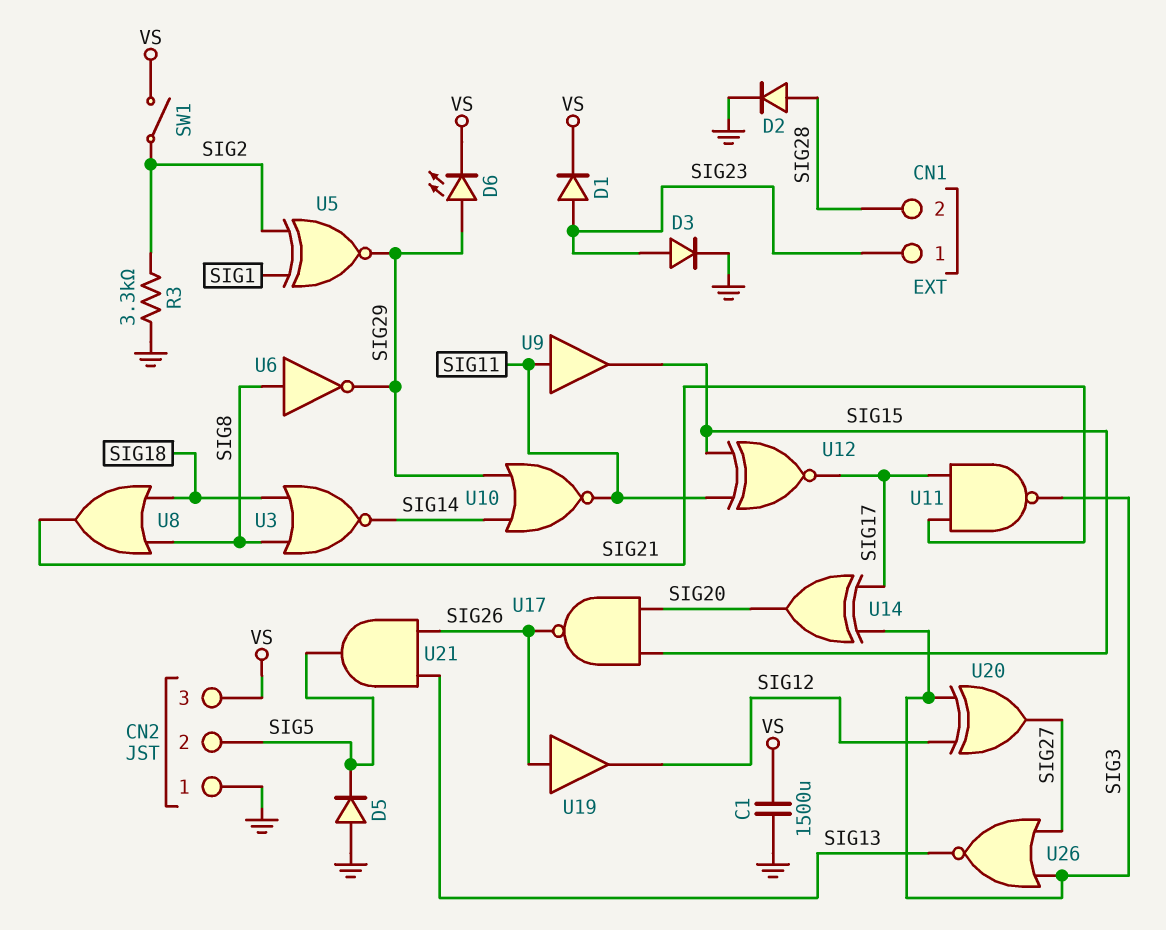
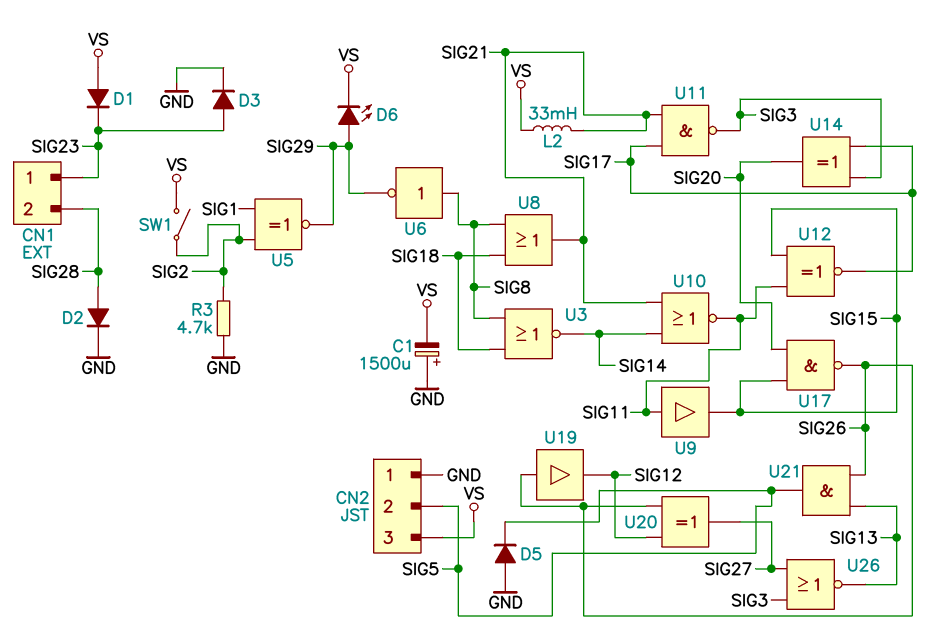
C1: 1500uF (GND, VS) -> 1500uF (plus GND, minus VS)
D1: diode (A SIG23, K VS) -> diode (A VS, K SIG23)
L2: none -> 33mH (SIG21, VS)
R3: 3.3k (GND, SIG2) -> 4.7k (GND, SIG2)
U10: NOR (in SIG14, in SIG29, out SIG11) -> NOR (in SIG14, in SIG21, out SIG11)
U20: XOR (in SIG3, in SIG12, out SIG27) -> XOR (in SIG12, in SIG26, out SIG27)

